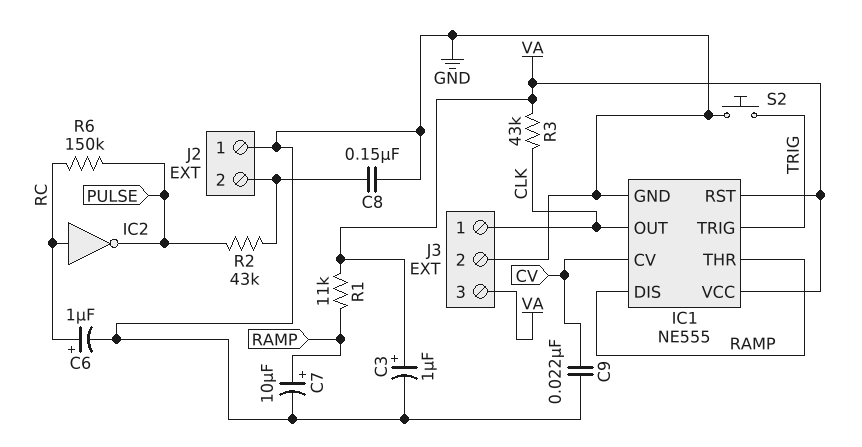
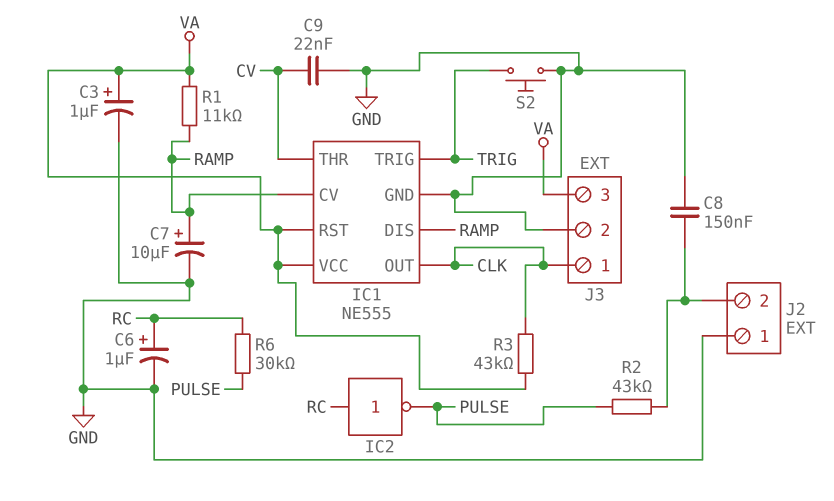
IC1 pin CV: CV -> RAMP
IC1 pin THR: RAMP -> CV
R6: 150k (PULSE, RC) -> 30k (PULSE, RC)

